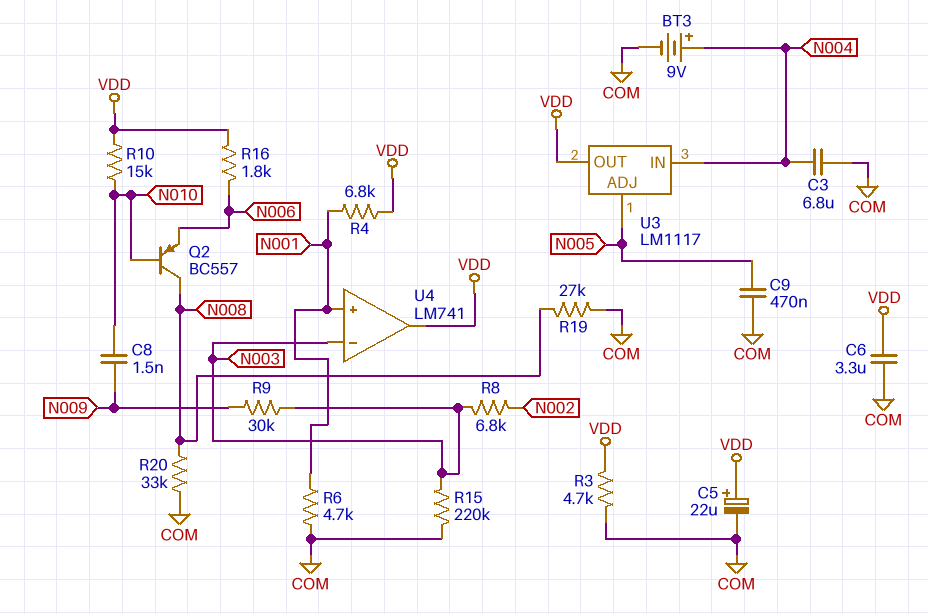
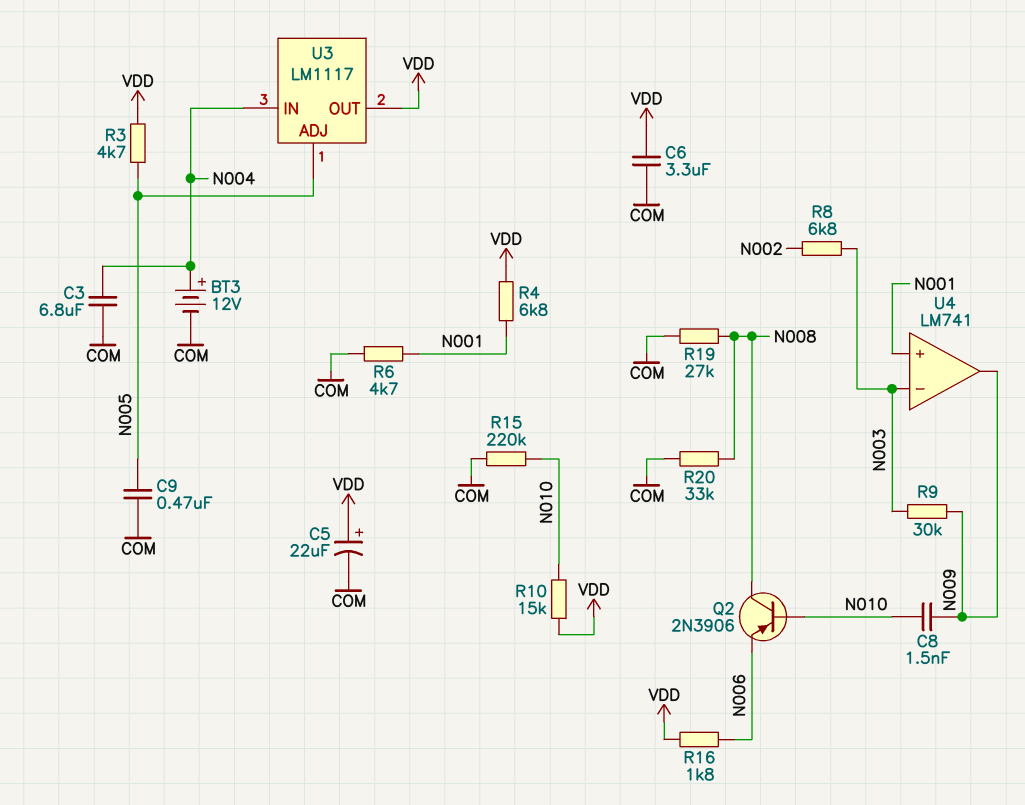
BT3: 9V (plus N004, minus COM) -> 12V (plus N004, minus COM)
Q2: PNP BC557 (B N010, C N008, E N006) -> PNP 2N3906 (B N010, C N008, E N006)
R3: 4.7k (COM, VDD) -> 4.7k (N005, VDD)
R15: 220k (COM, N003) -> 220k (COM, N010)
U4 pin out: VDD -> N009

